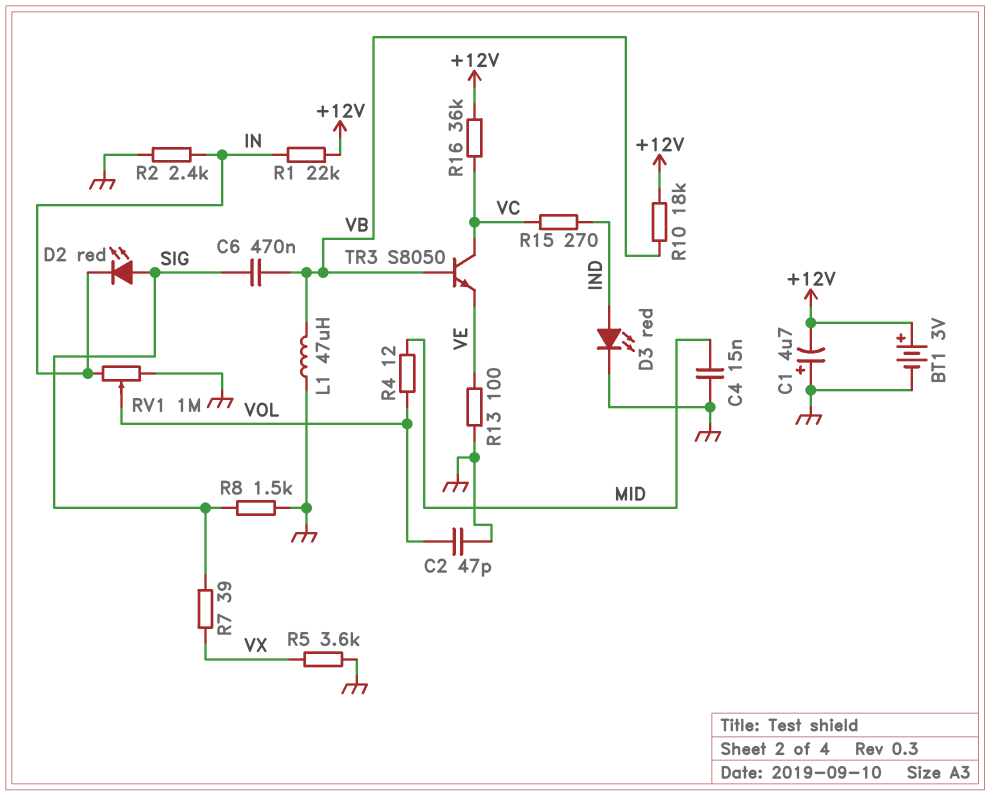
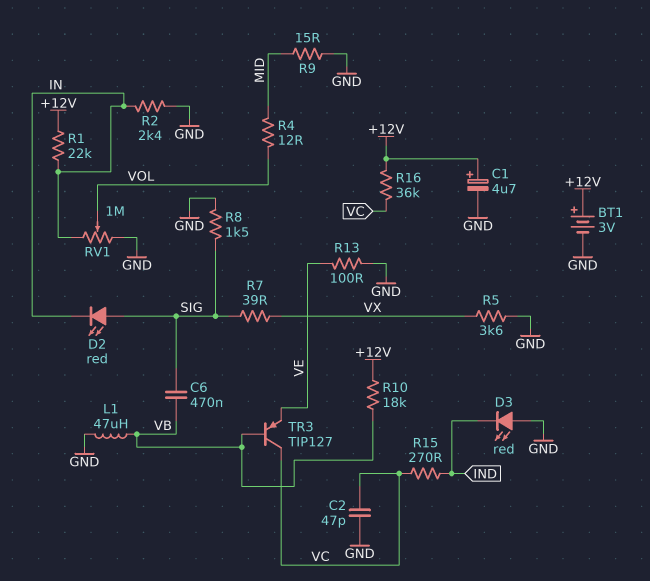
C1: 4.7uF (plus GND, minus +12V) -> 4.7uF (plus +12V, minus GND)
C2: 47pF (GND, VOL) -> 47pF (GND, VC)
C4: 15nF (GND, MID) -> none
D3: LED red (A IND, K GND) -> LED red (A GND, K IND)
R9: none -> 15 (GND, MID)
TR3: NPN S8050 (B VB, C VC, E VE) -> PNP TIP127 (B VB, C VC, E VE)

